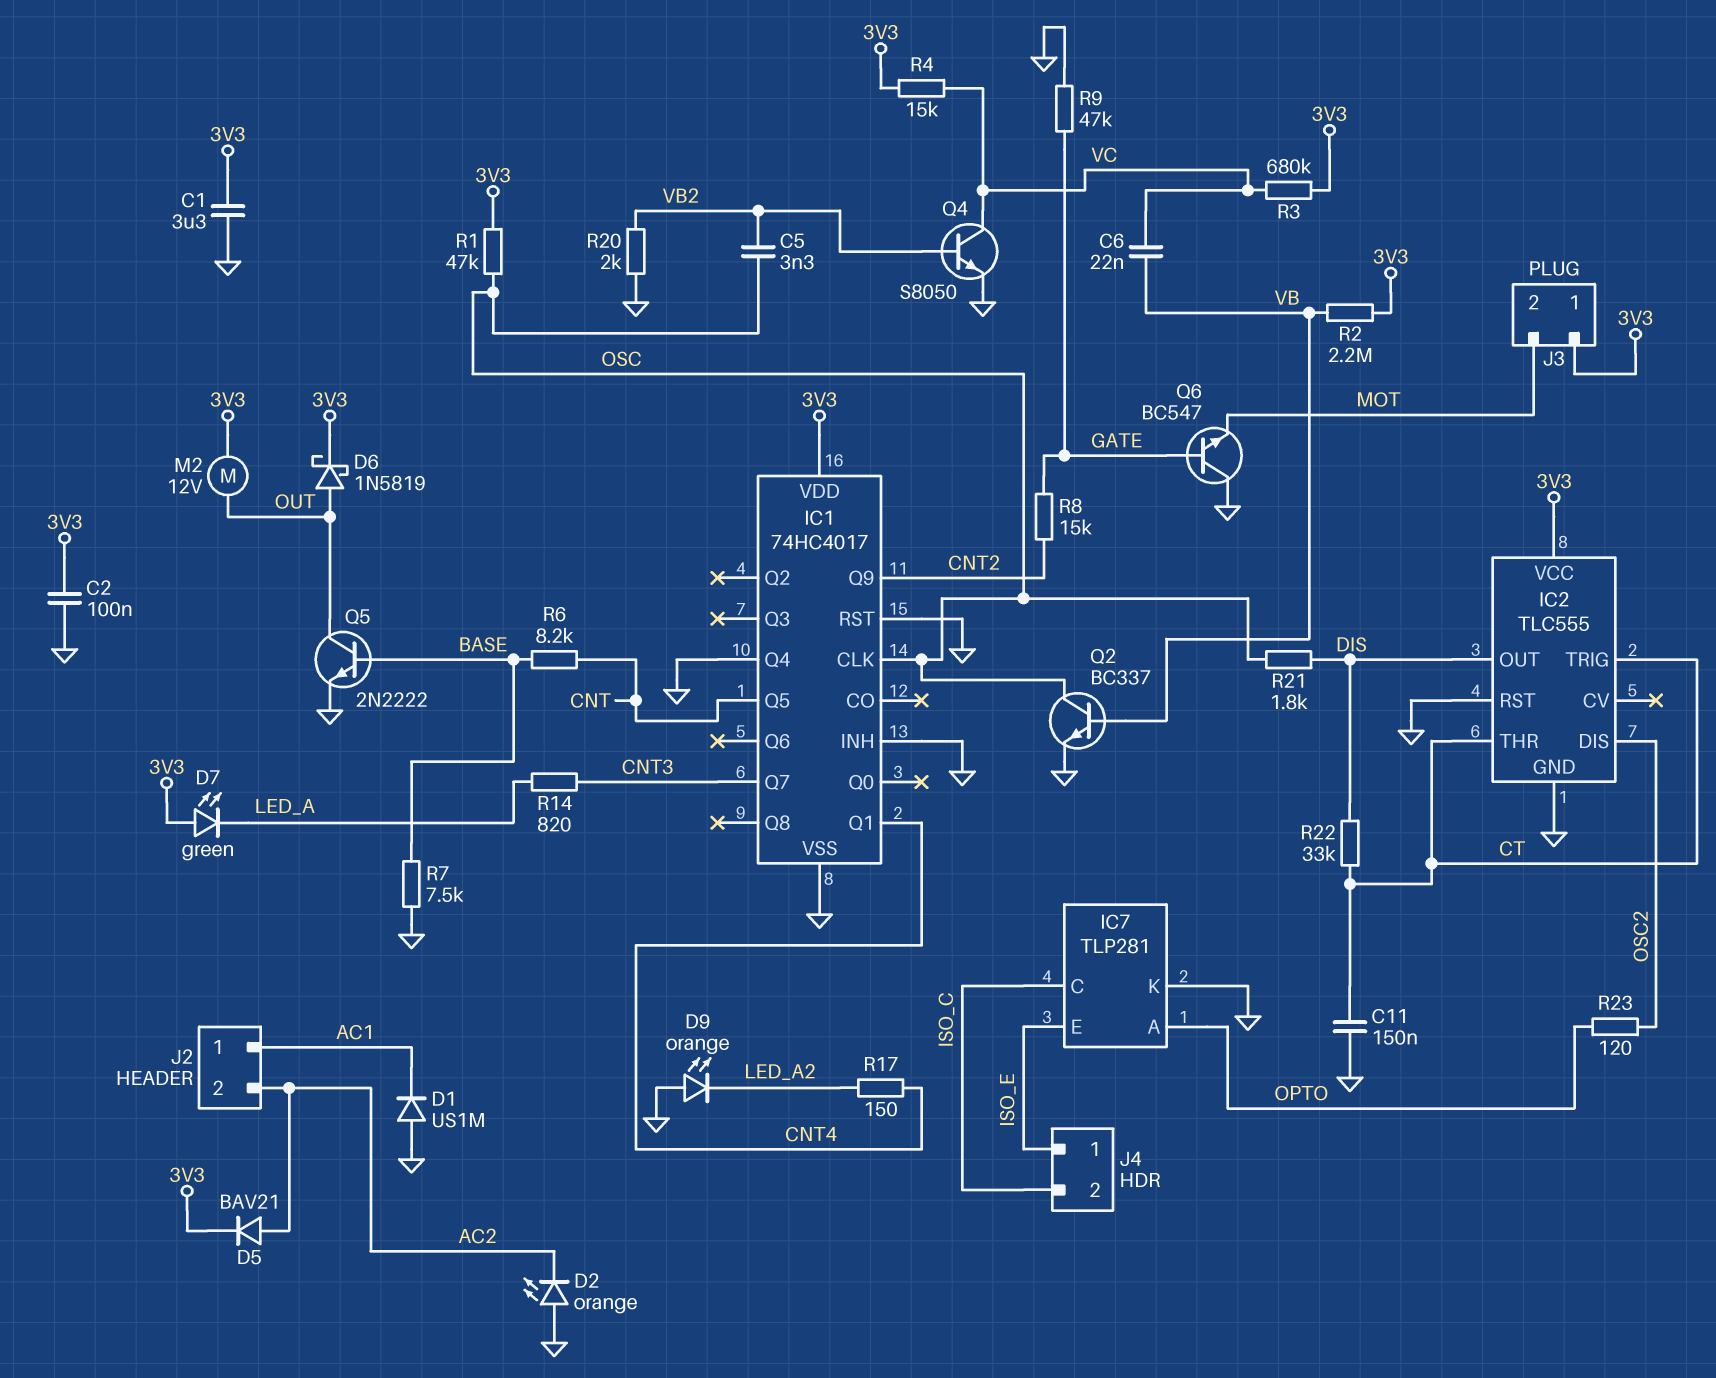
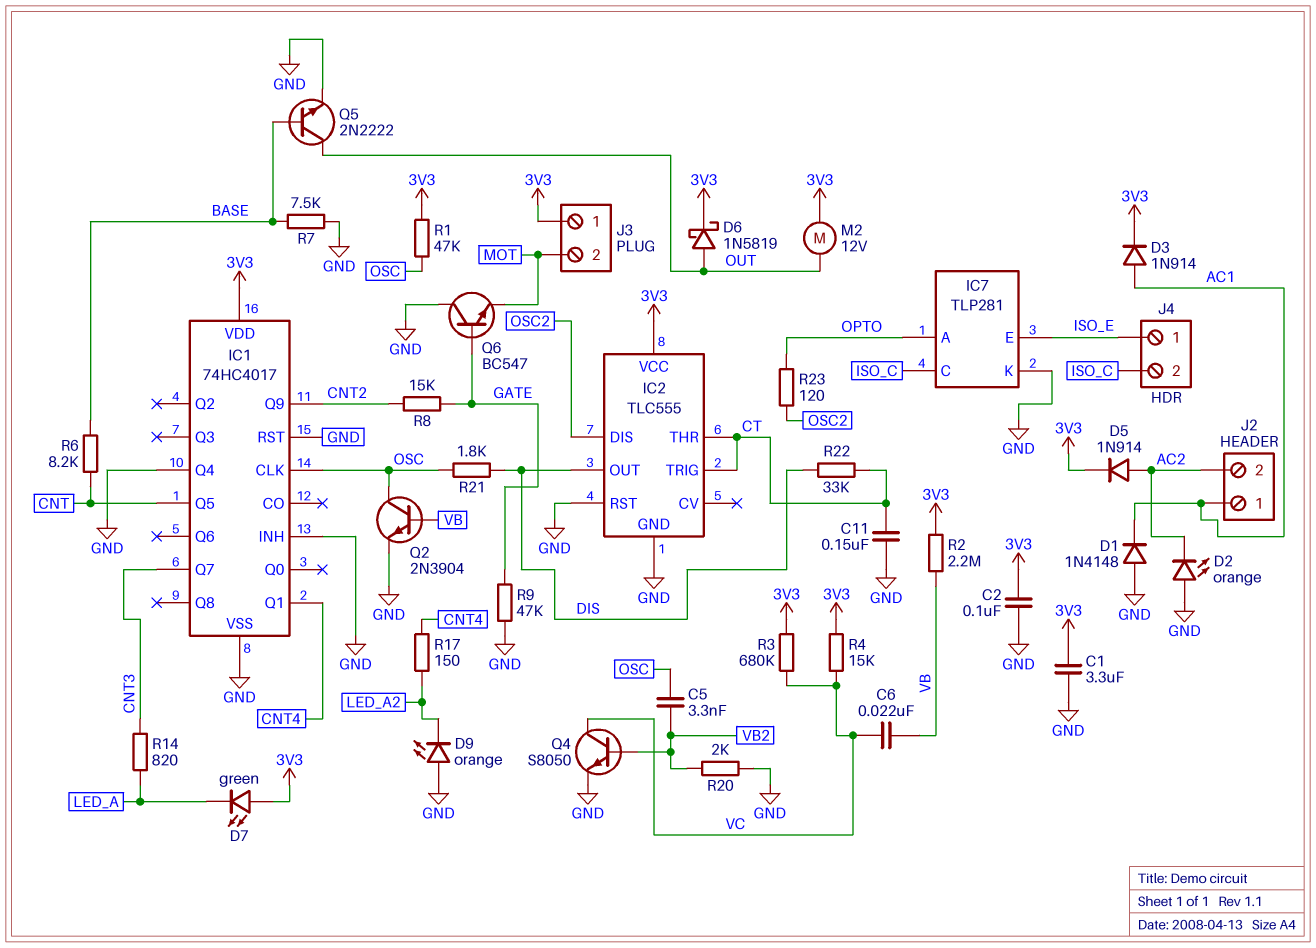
D1: diode US1M (A GND, K AC1) -> diode 1N4148 (A GND, K AC1)
D3: none -> diode 1N914 (A AC1, K 3V3)
D5: diode BAV21 (A AC2, K 3V3) -> diode 1N914 (A AC2, K 3V3)
Q2: NPN BC337 (B VB, C OSC, E GND) -> NPN 2N3904 (B VB, C OSC, E GND)

